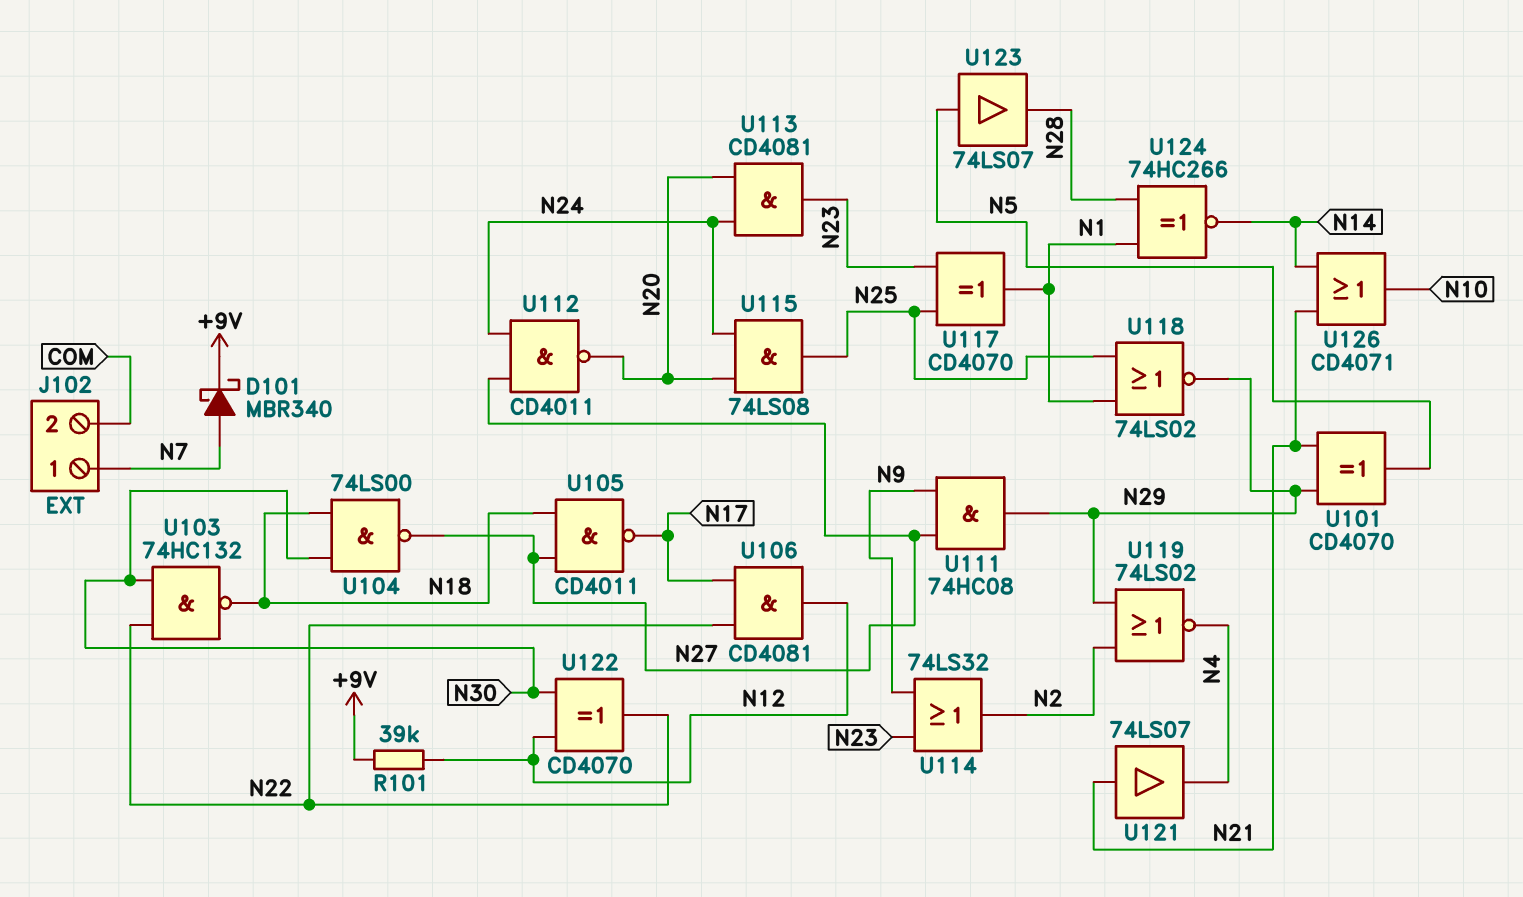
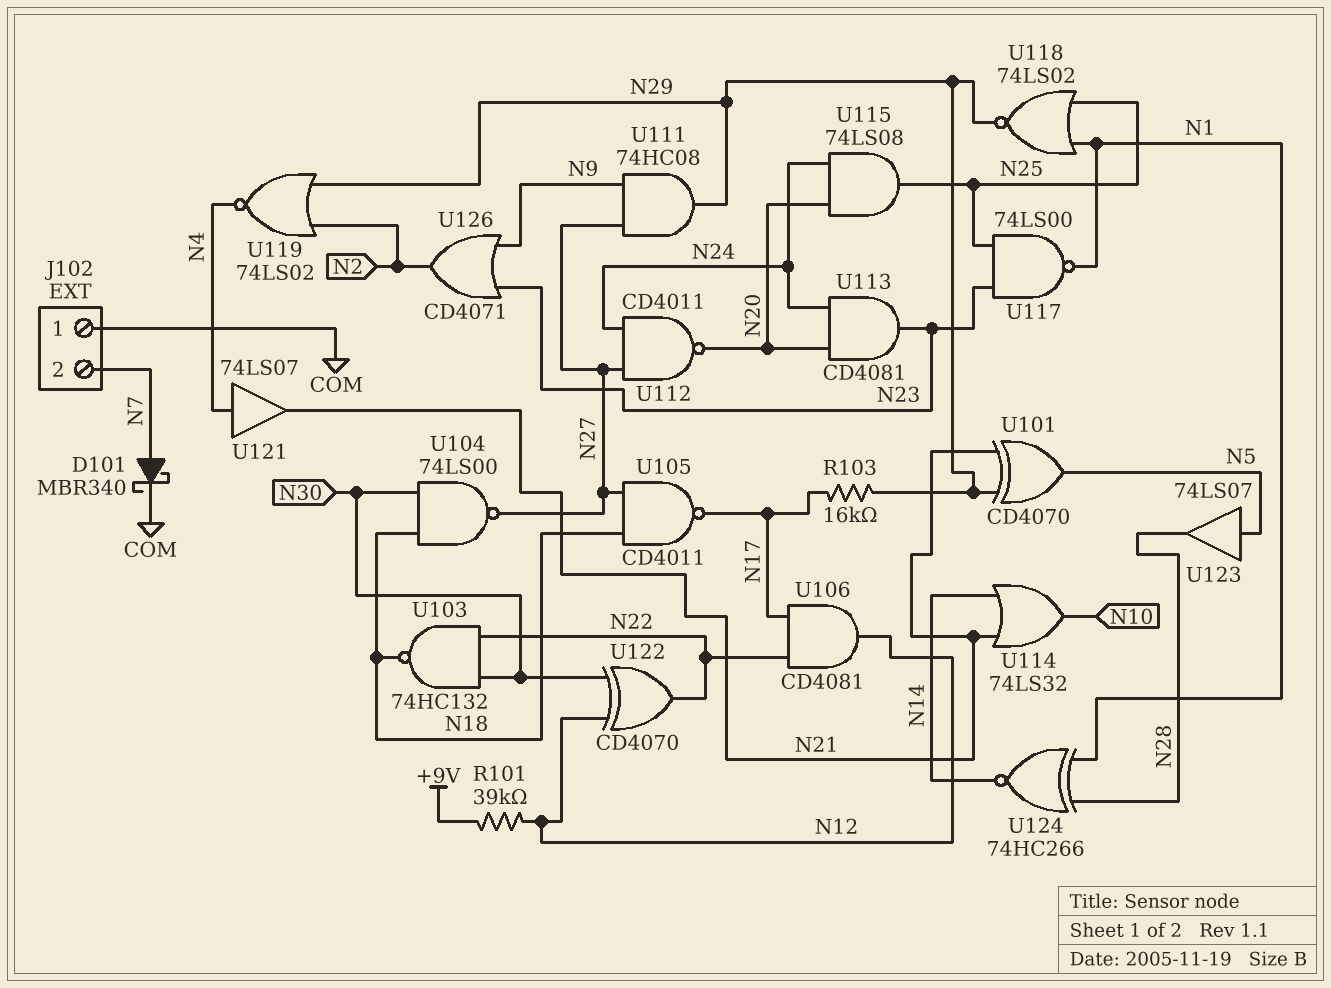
D101: schottky MBR340 (A N7, K +9V) -> schottky MBR340 (A N7, K COM)
J102 pin 1: N7 -> COM
J102 pin 2: COM -> N7
R103: none -> 16k (N17, N29)
U114: OR 74LS32 (in N9, in N23, out N2) -> OR 74LS32 (in N14, in N21, out N10)
U117: XOR CD4070 (in N23, in N25, out N1) -> NAND 74LS00 (in N23, in N25, out N1)
U121: buffer 74LS07 (in N21, out N4) -> buffer 74LS07 (in N4, out N21)
U126: OR CD4071 (in N14, in N21, out N10) -> OR CD4071 (in N9, in N23, out N2)

